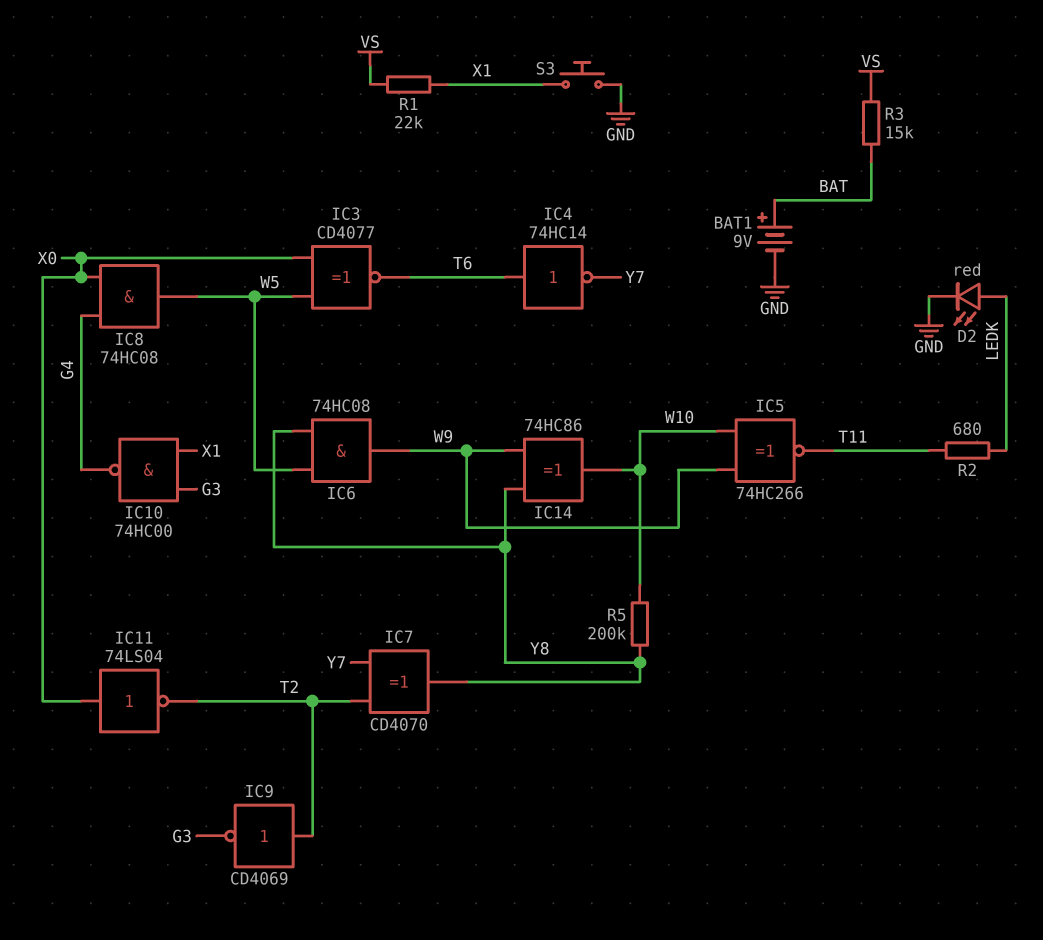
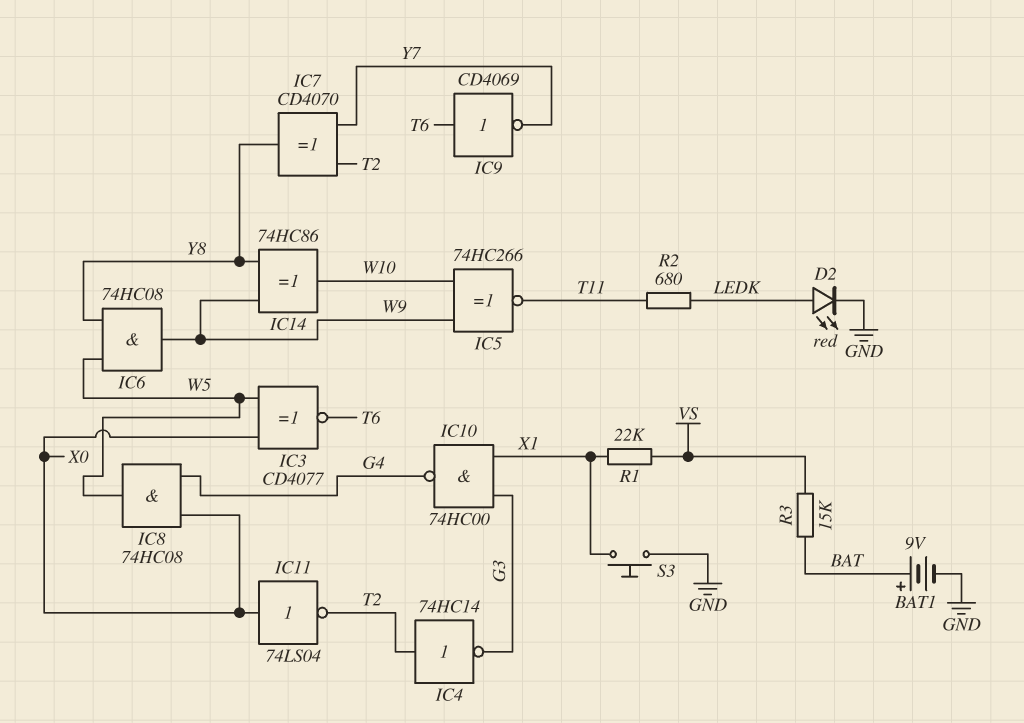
IC4: NOT 74HC14 (in T6, out Y7) -> NOT 74HC14 (in T2, out G3)
IC9: NOT CD4069 (in T2, out G3) -> NOT CD4069 (in T6, out Y7)
R5: 200k (W10, Y8) -> none

